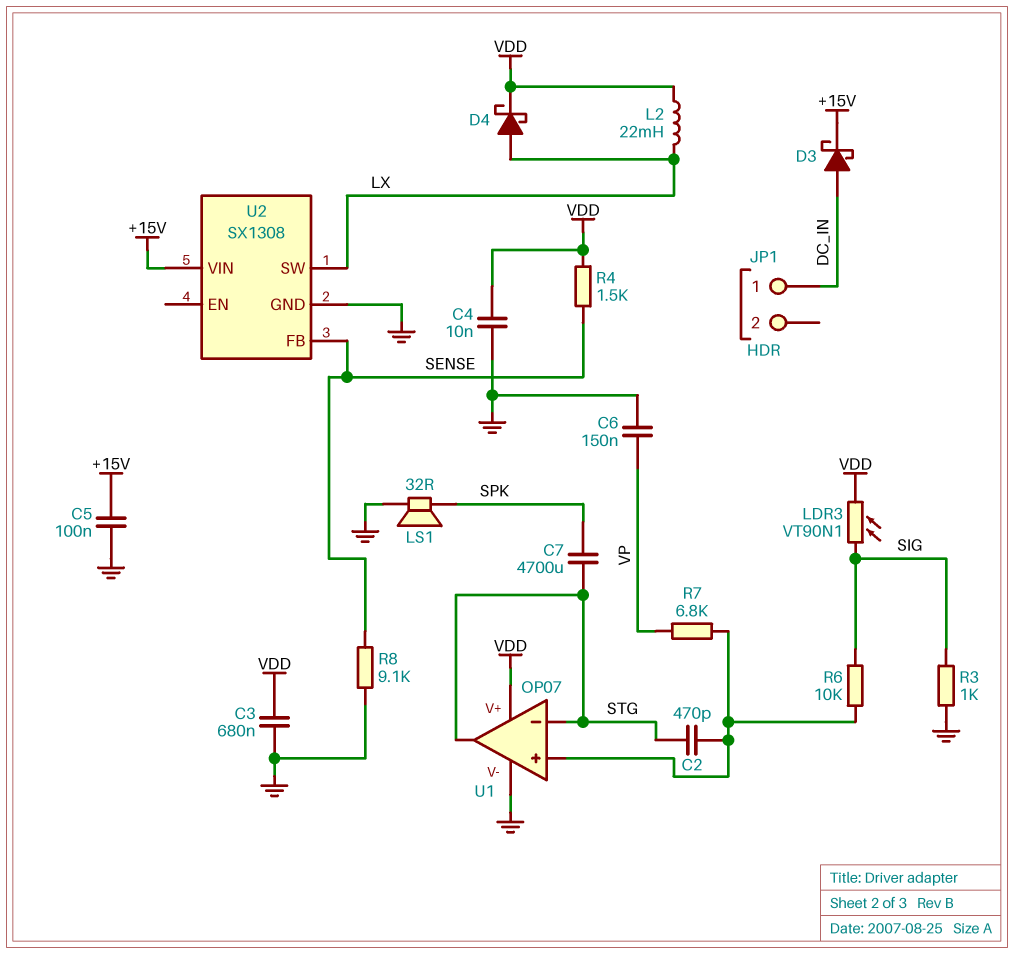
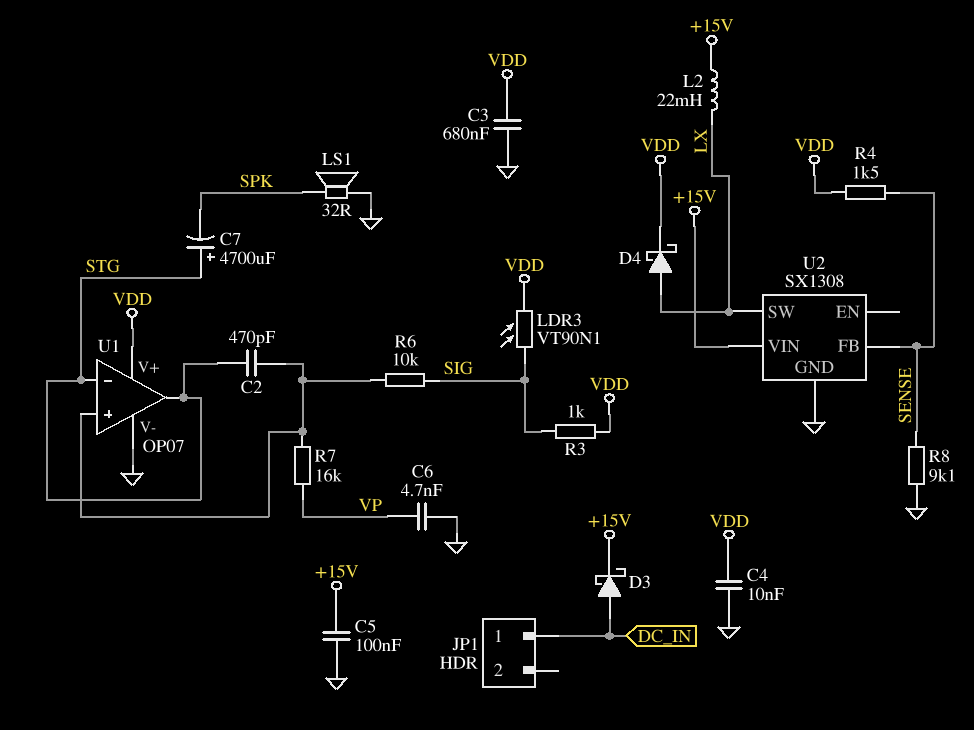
C6: 150nF (GND, VP) -> 4.7nF (GND, VP)
C7: 4700uF (SPK, STG) -> 4700uF (plus STG, minus SPK)
L2: 22mH (LX, VDD) -> 22mH (+15V, LX)
R3: 1k (GND, SIG) -> 1k (SIG, VDD)
R7: 6.8k (U1/in+, VP) -> 16k (U1/in+, VP)

